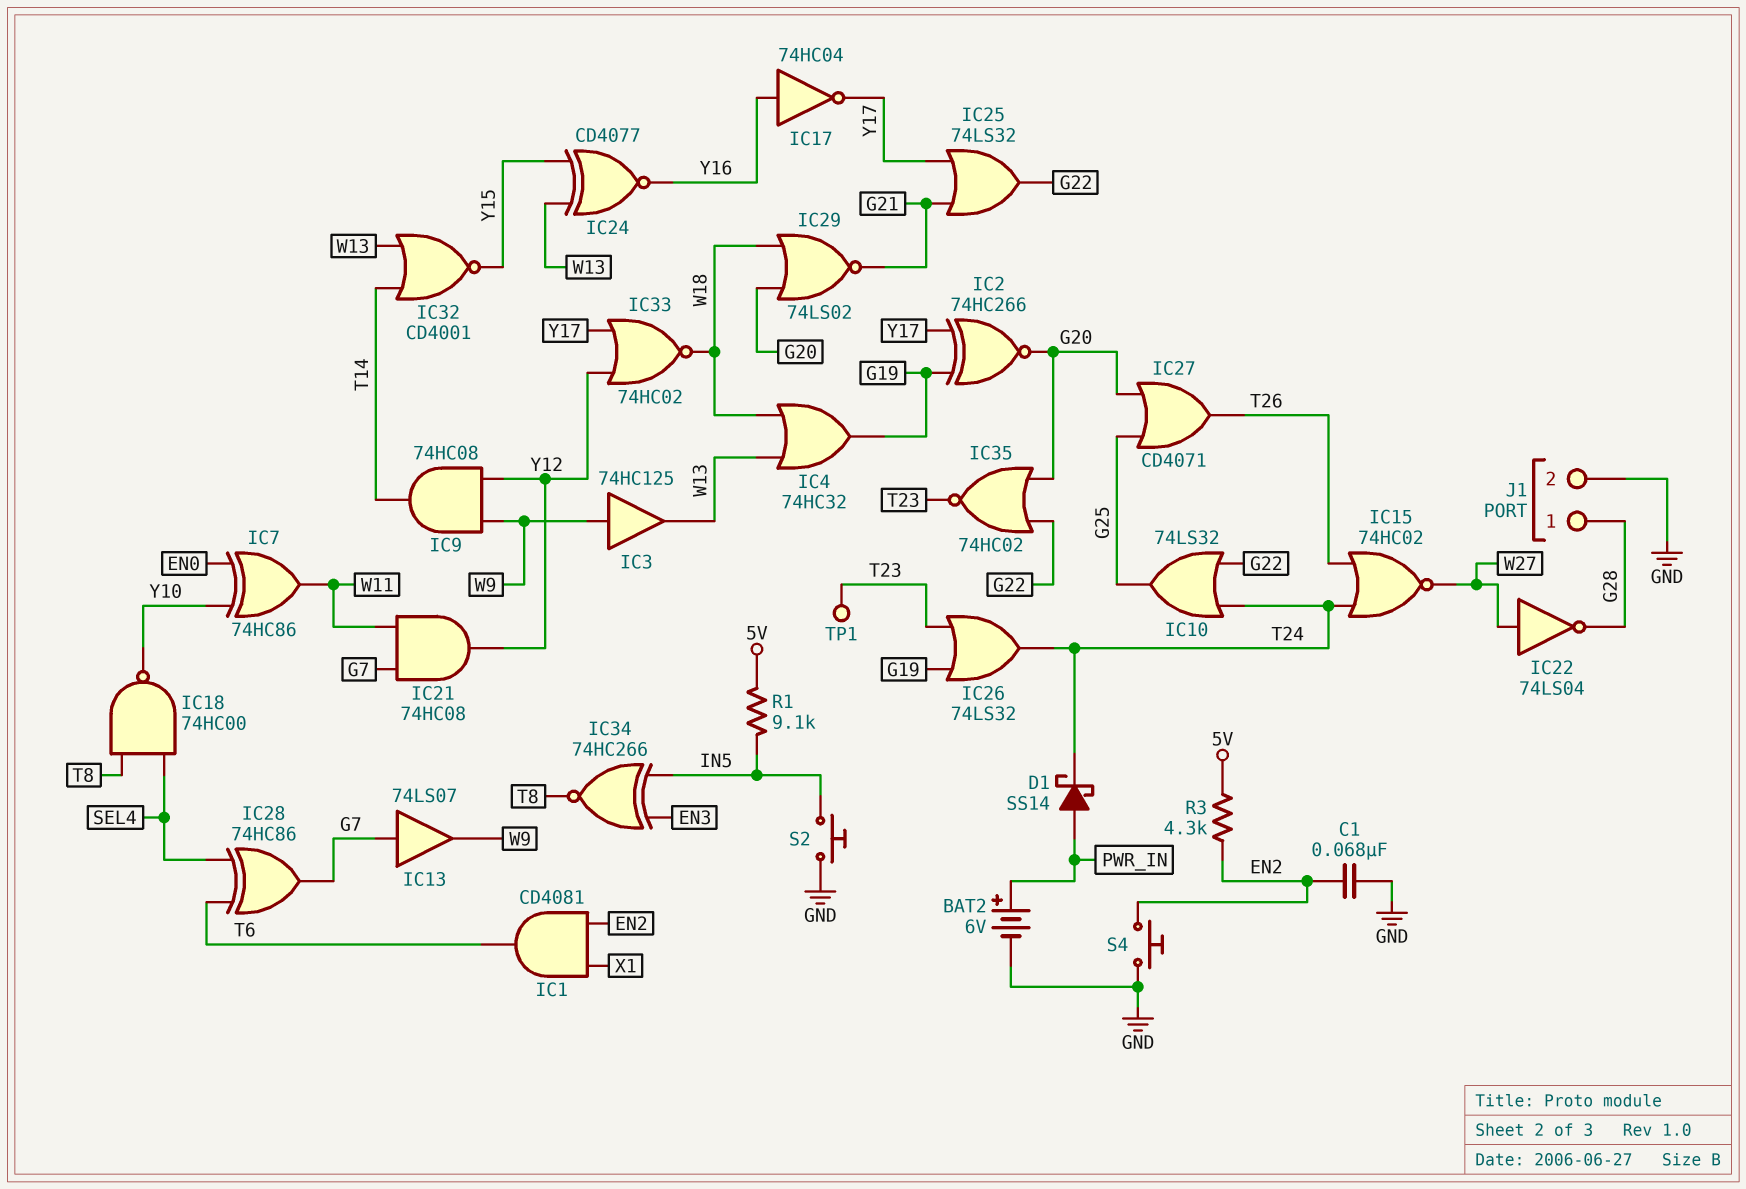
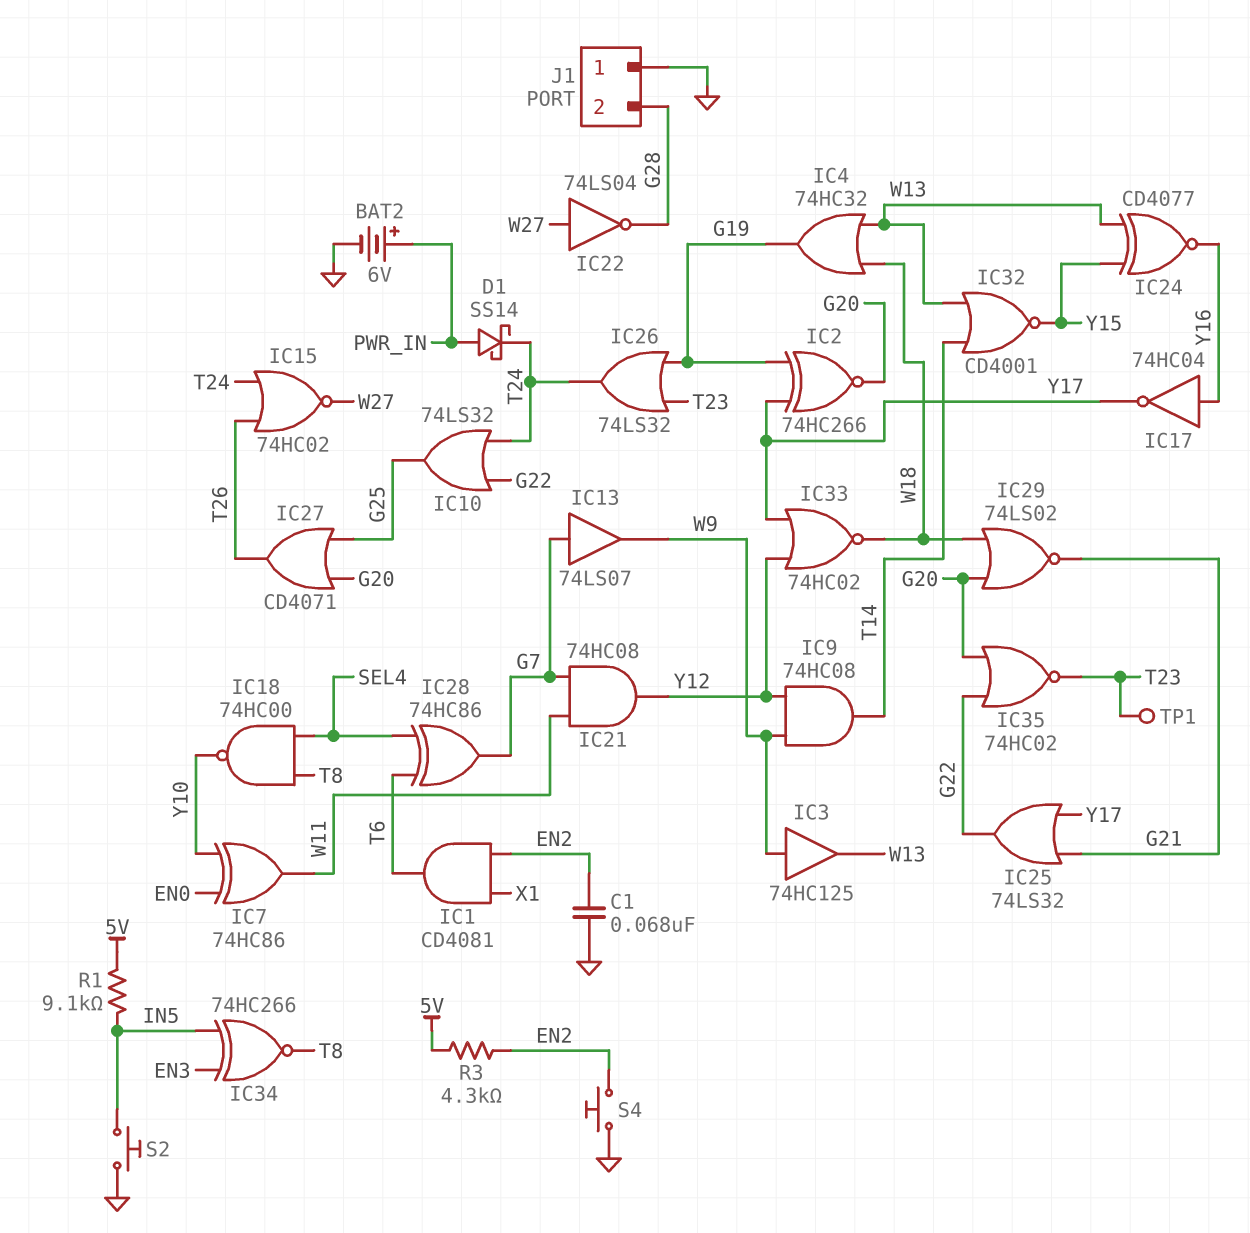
J1 pin 1: G28 -> GND
J1 pin 2: GND -> G28

